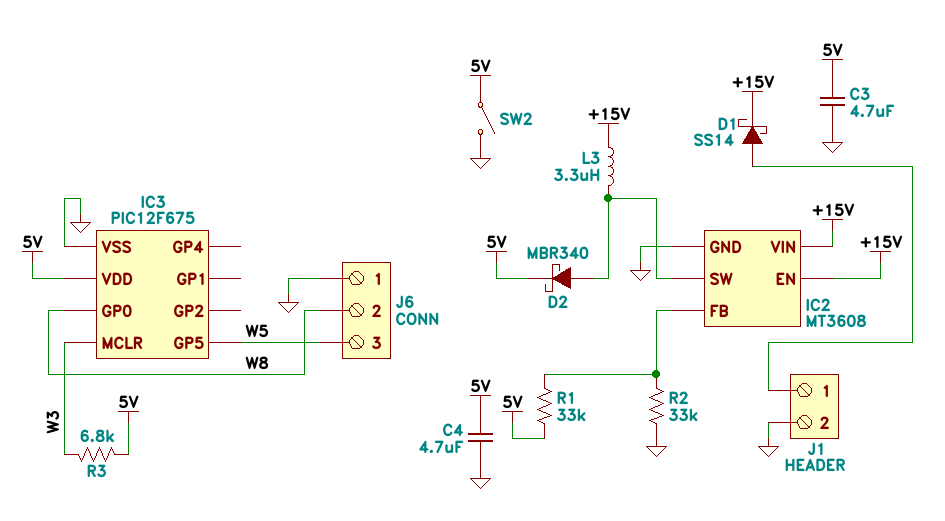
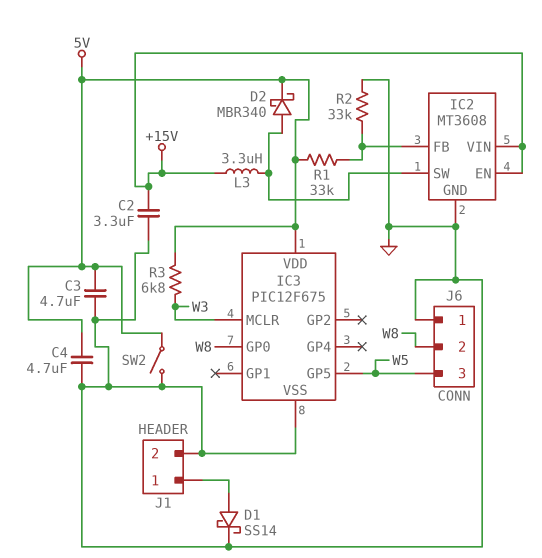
C2: none -> 3.3uF (+15V, GND)
D1: schottky SS14 (A J1/1, K +15V) -> schottky SS14 (A J1/1, K GND)

